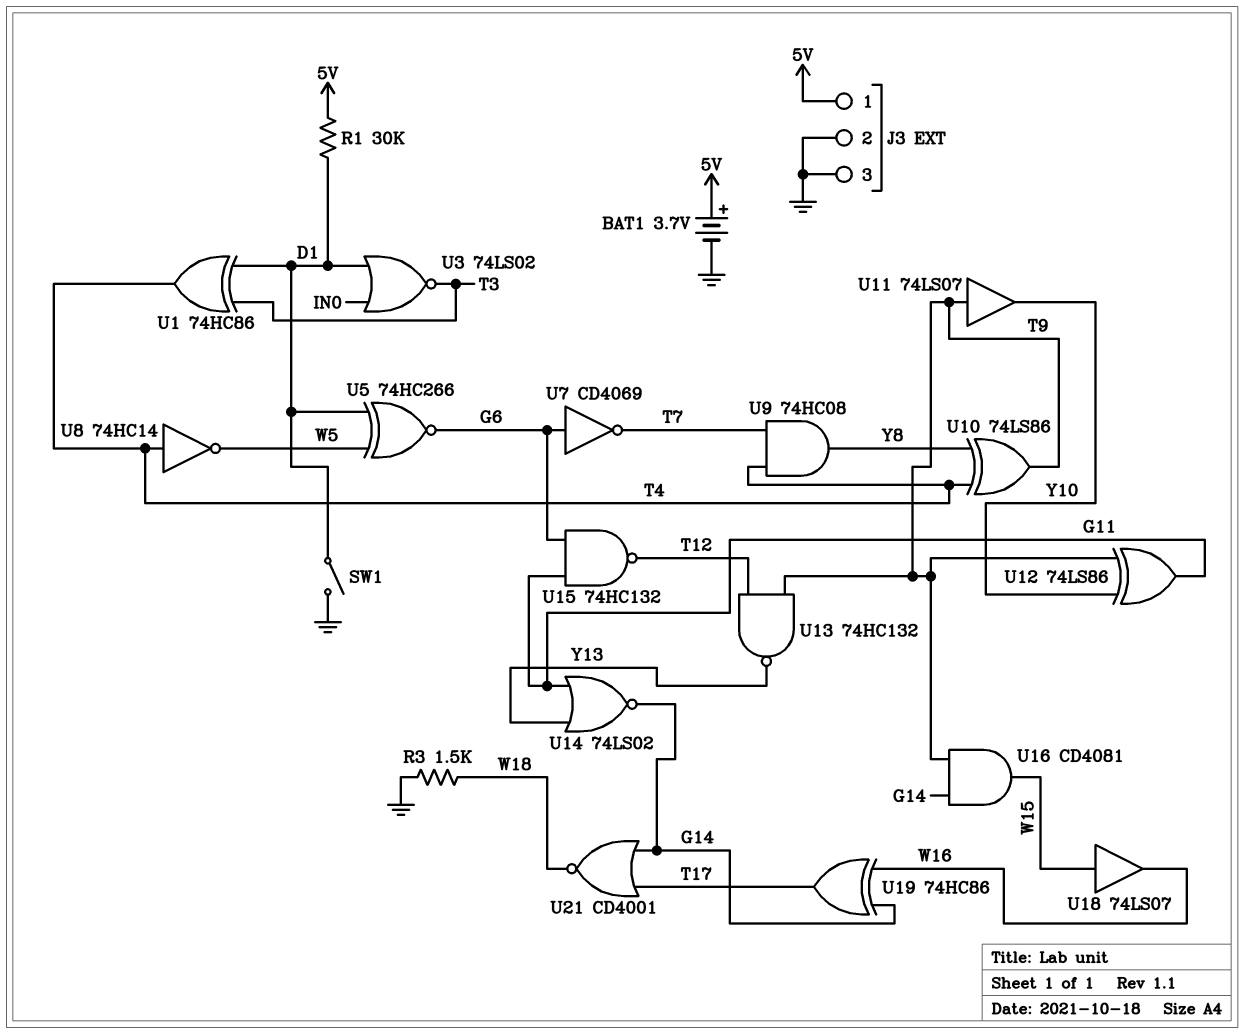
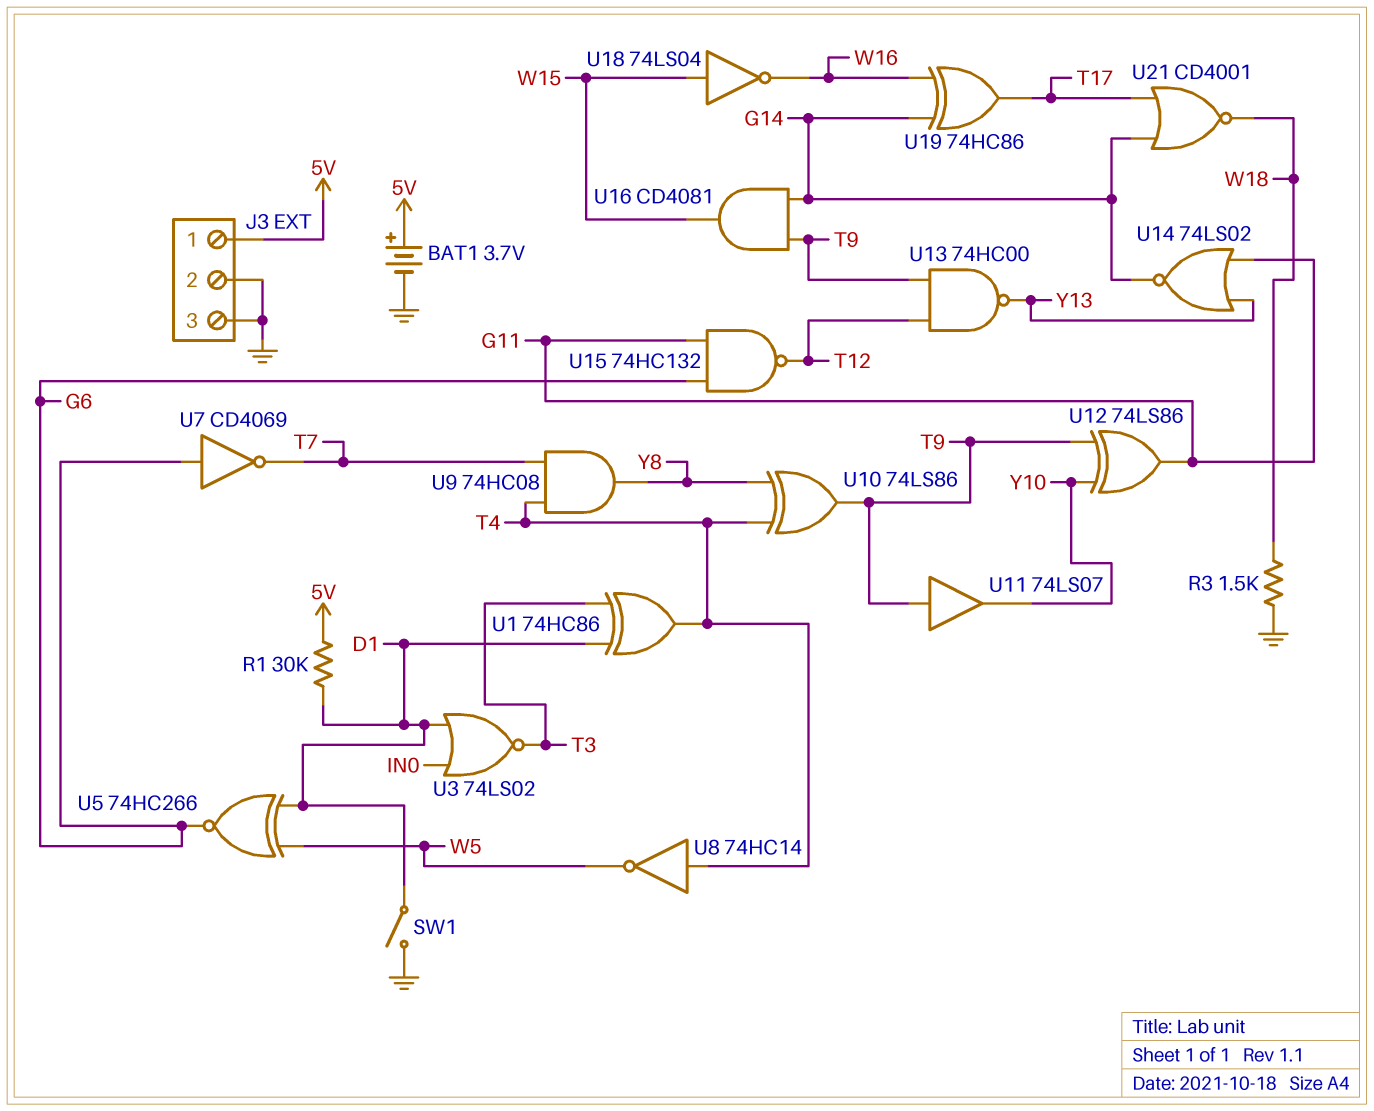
U13: NAND 74HC132 (in T9, in T12, out Y13) -> NAND 74HC00 (in T9, in T12, out Y13)
U18: buffer 74LS07 (in W15, out W16) -> NOT 74LS04 (in W15, out W16)

